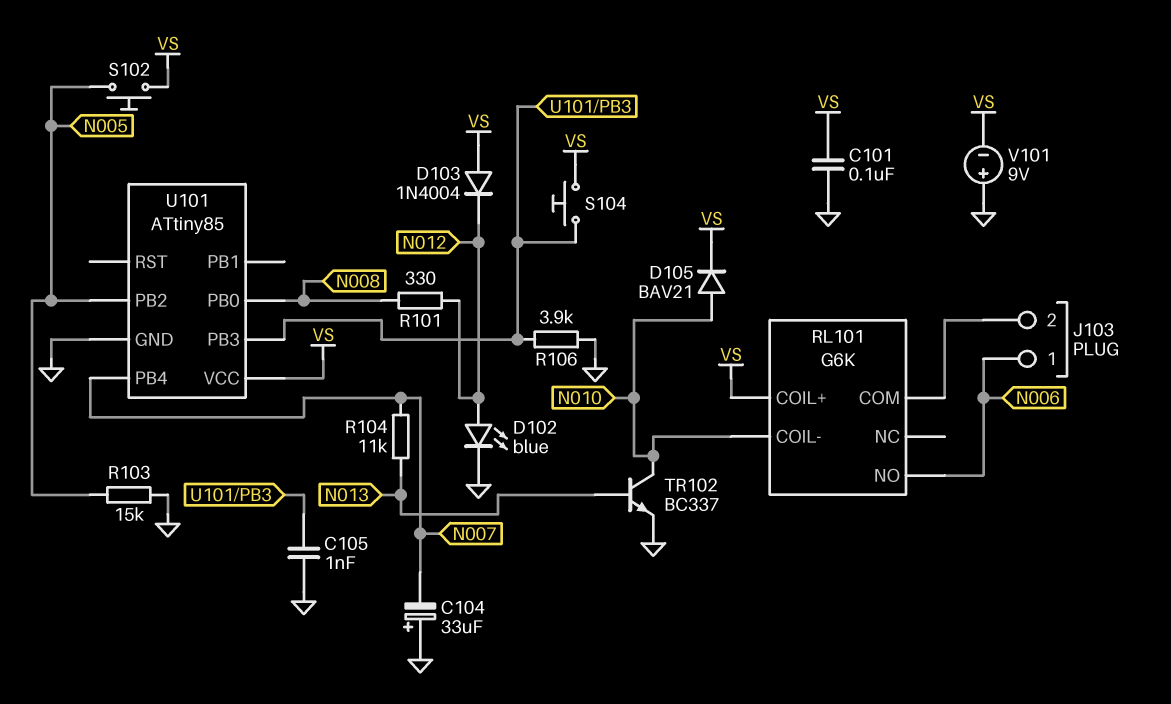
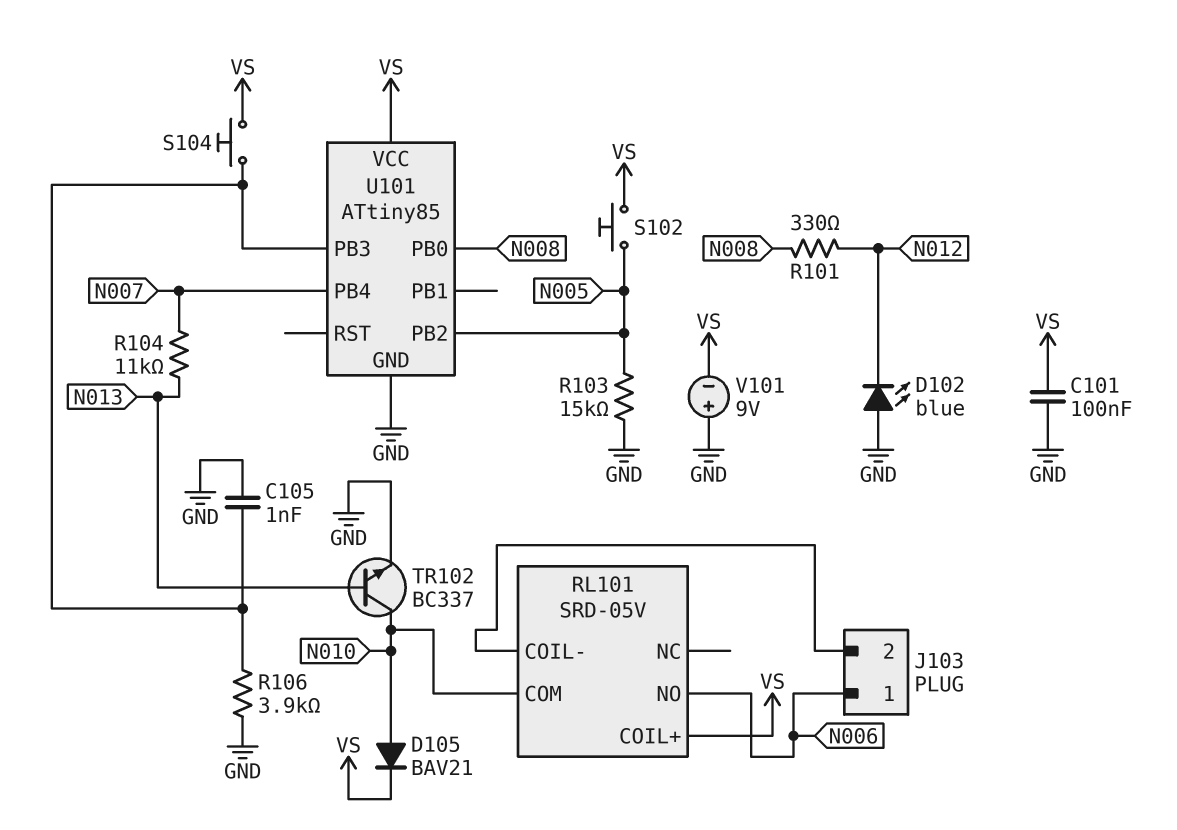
C104: 33uF (plus GND, minus N007) -> none
D102: LED blue (A N012, K GND) -> LED blue (A GND, K N012)
D103: diode 1N4004 (A VS, K N012) -> none
RL101: G6K -> SRD-05V
RL101 pin COIL-: N010 -> J103/2
RL101 pin COM: J103/2 -> N010

